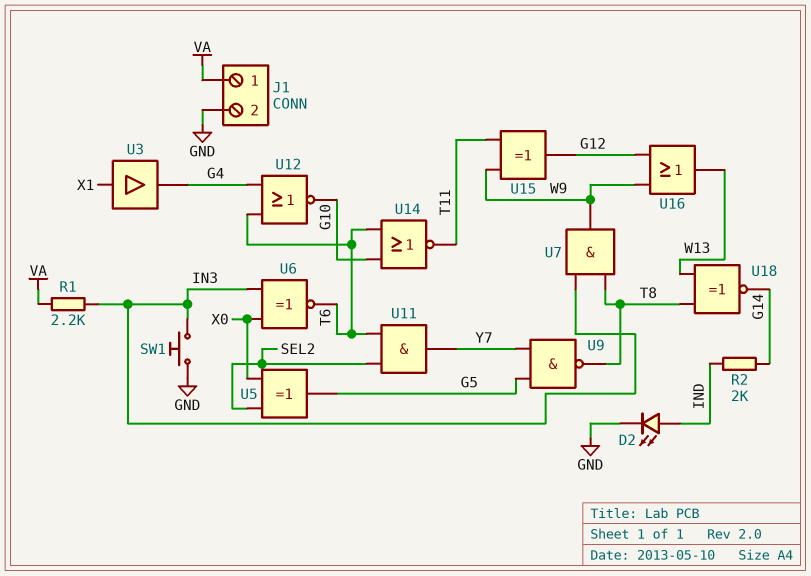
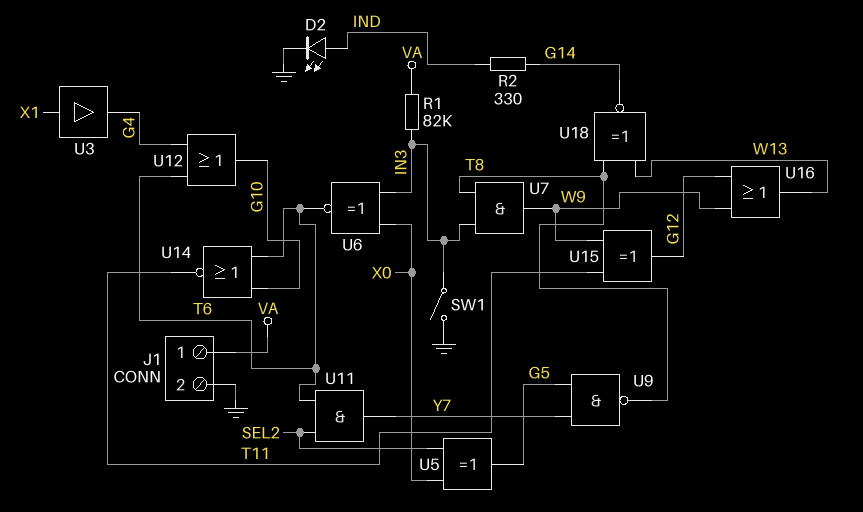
R1: 2.2k (IN3, VA) -> 82k (IN3, VA)
R2: 2k (G14, IND) -> 330 (G14, IND)
SW1: button (GND, IN3) -> switch (GND, IN3)
U12: NOR (in G4, in T6, out G10) -> OR (in G4, in T6, out G10)

